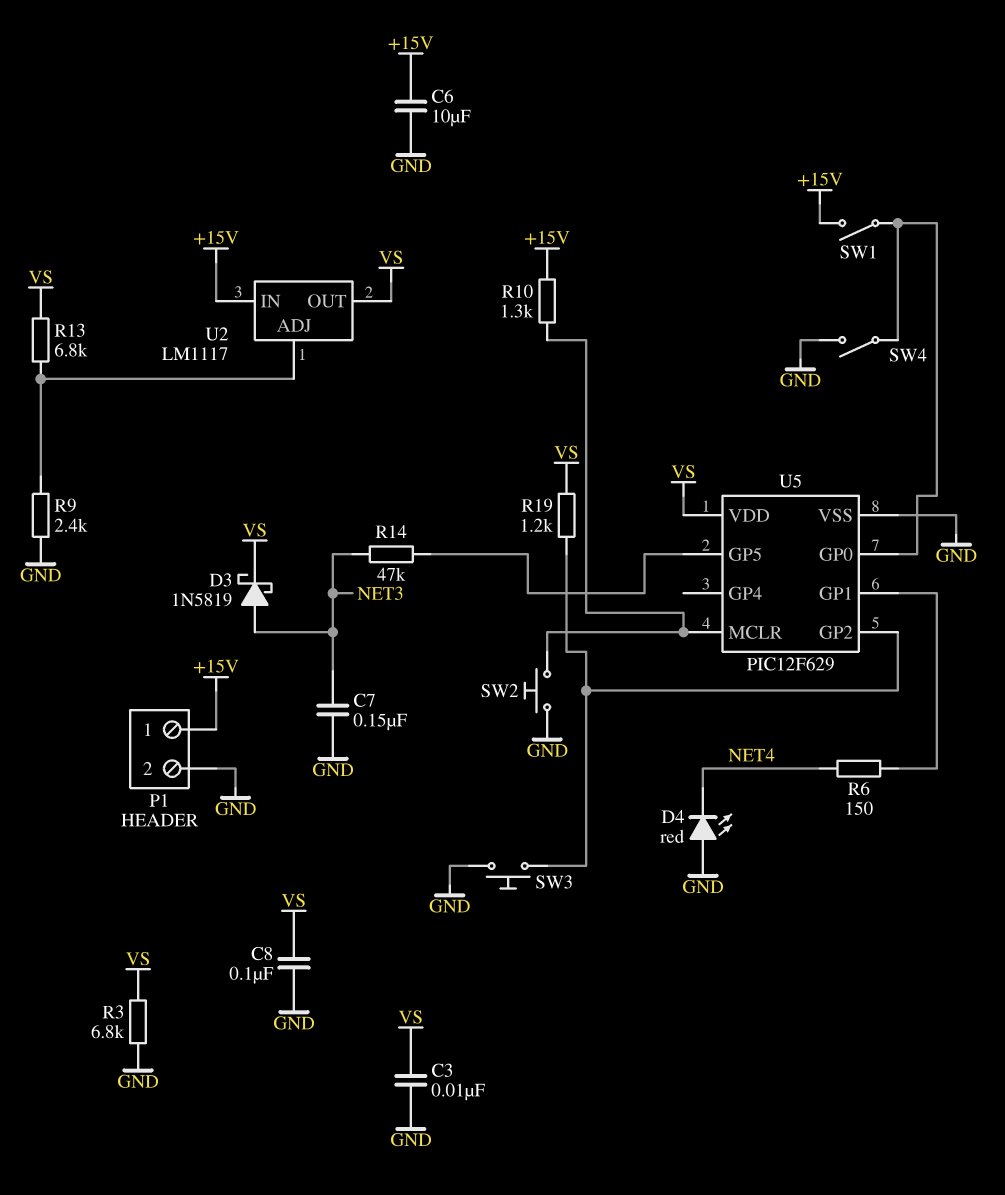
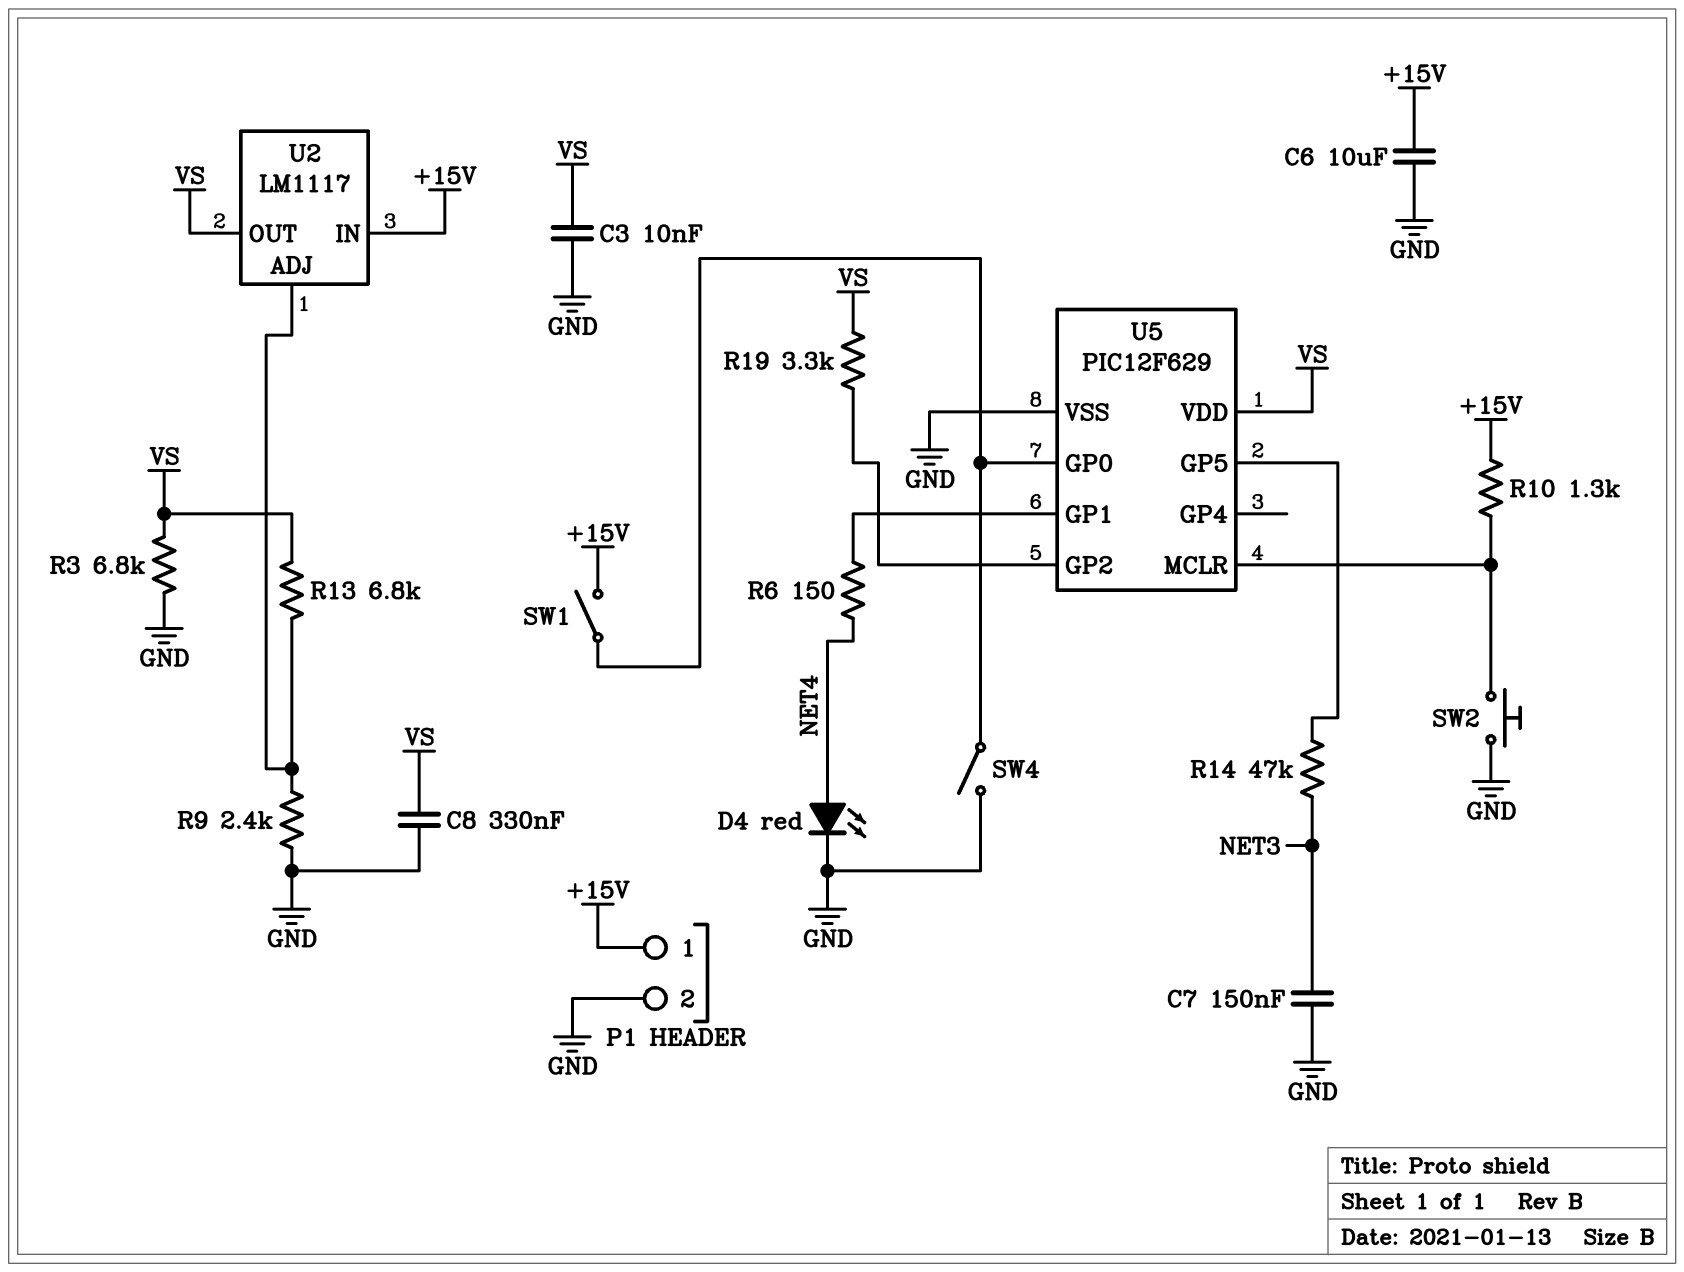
C8: 100nF (GND, VS) -> 330nF (GND, VS)
D3: schottky 1N5819 (A NET3, K VS) -> none
D4: LED red (A GND, K NET4) -> LED red (A NET4, K GND)
R19: 1.2k (U5/GP2, VS) -> 3.3k (U5/GP2, VS)
SW3: button (GND, U5/GP2) -> none

